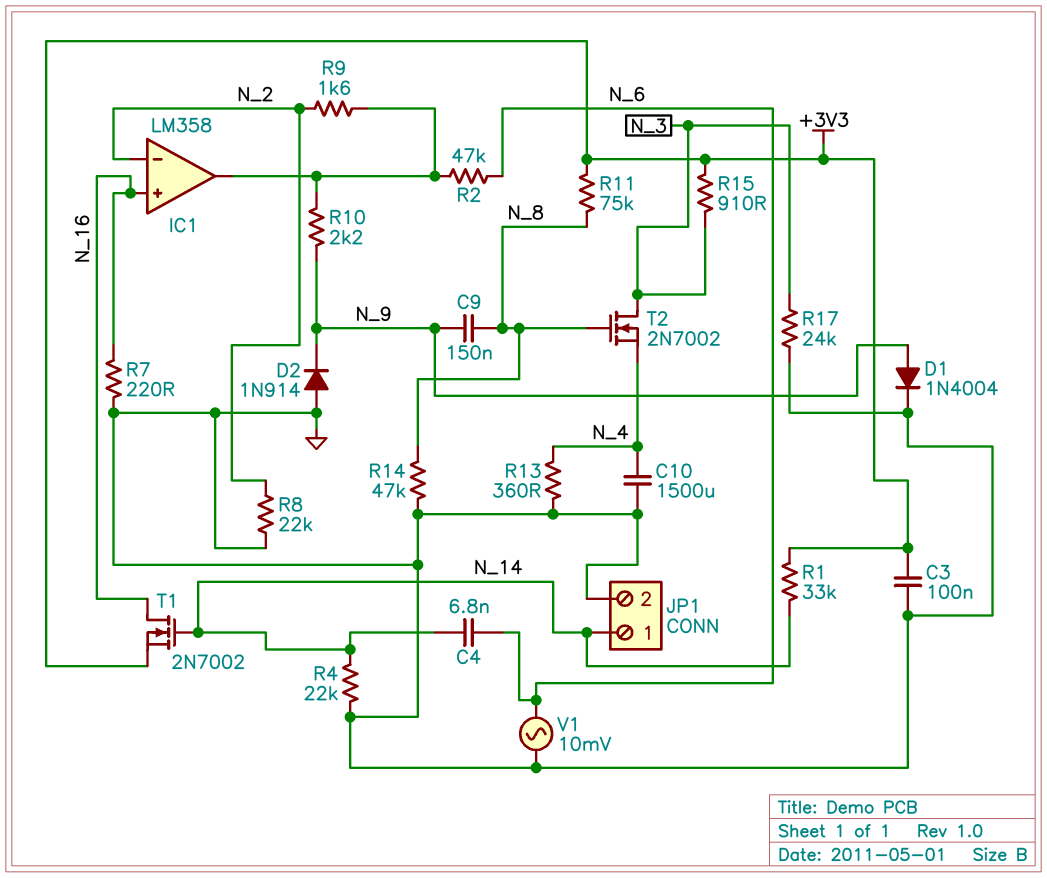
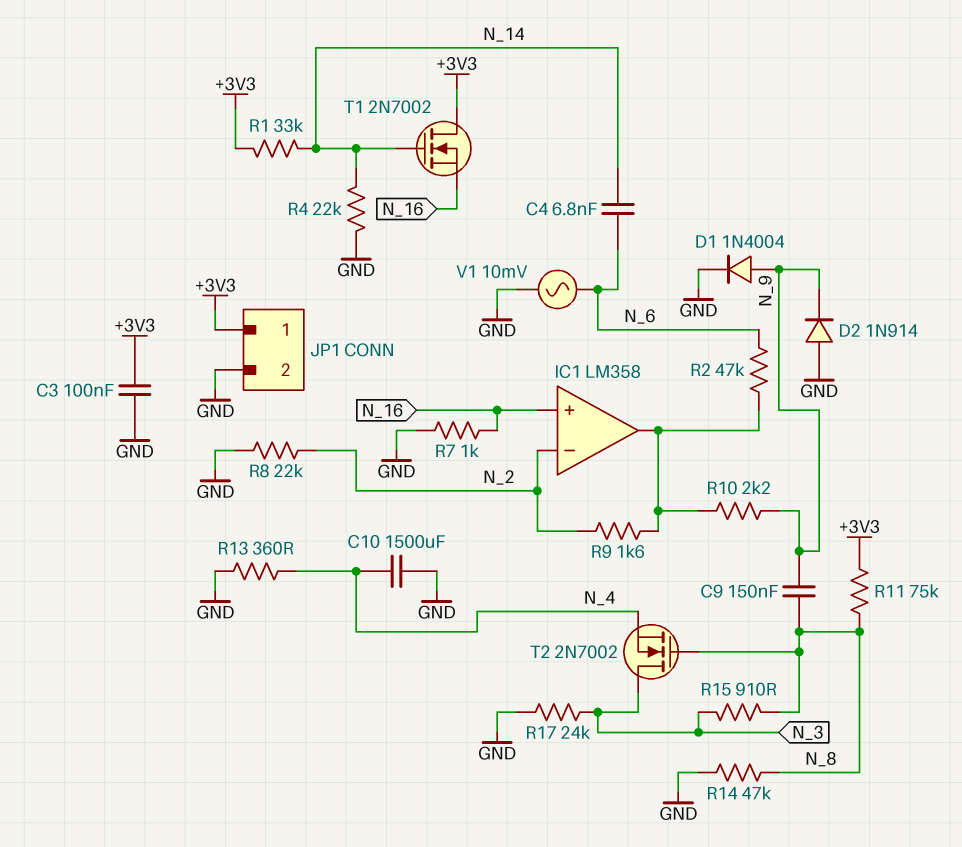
JP1 pin 1: N_14 -> +3V3
R7: 220 (GND, N_16) -> 1k (GND, N_16)
R15: 910 (+3V3, N_3) -> 910 (N_3, N_8)
T1: NMOS 2N7002 (G N_14, D N_16, S +3V3) -> NMOS 2N7002 (G N_14, D +3V3, S N_16)

